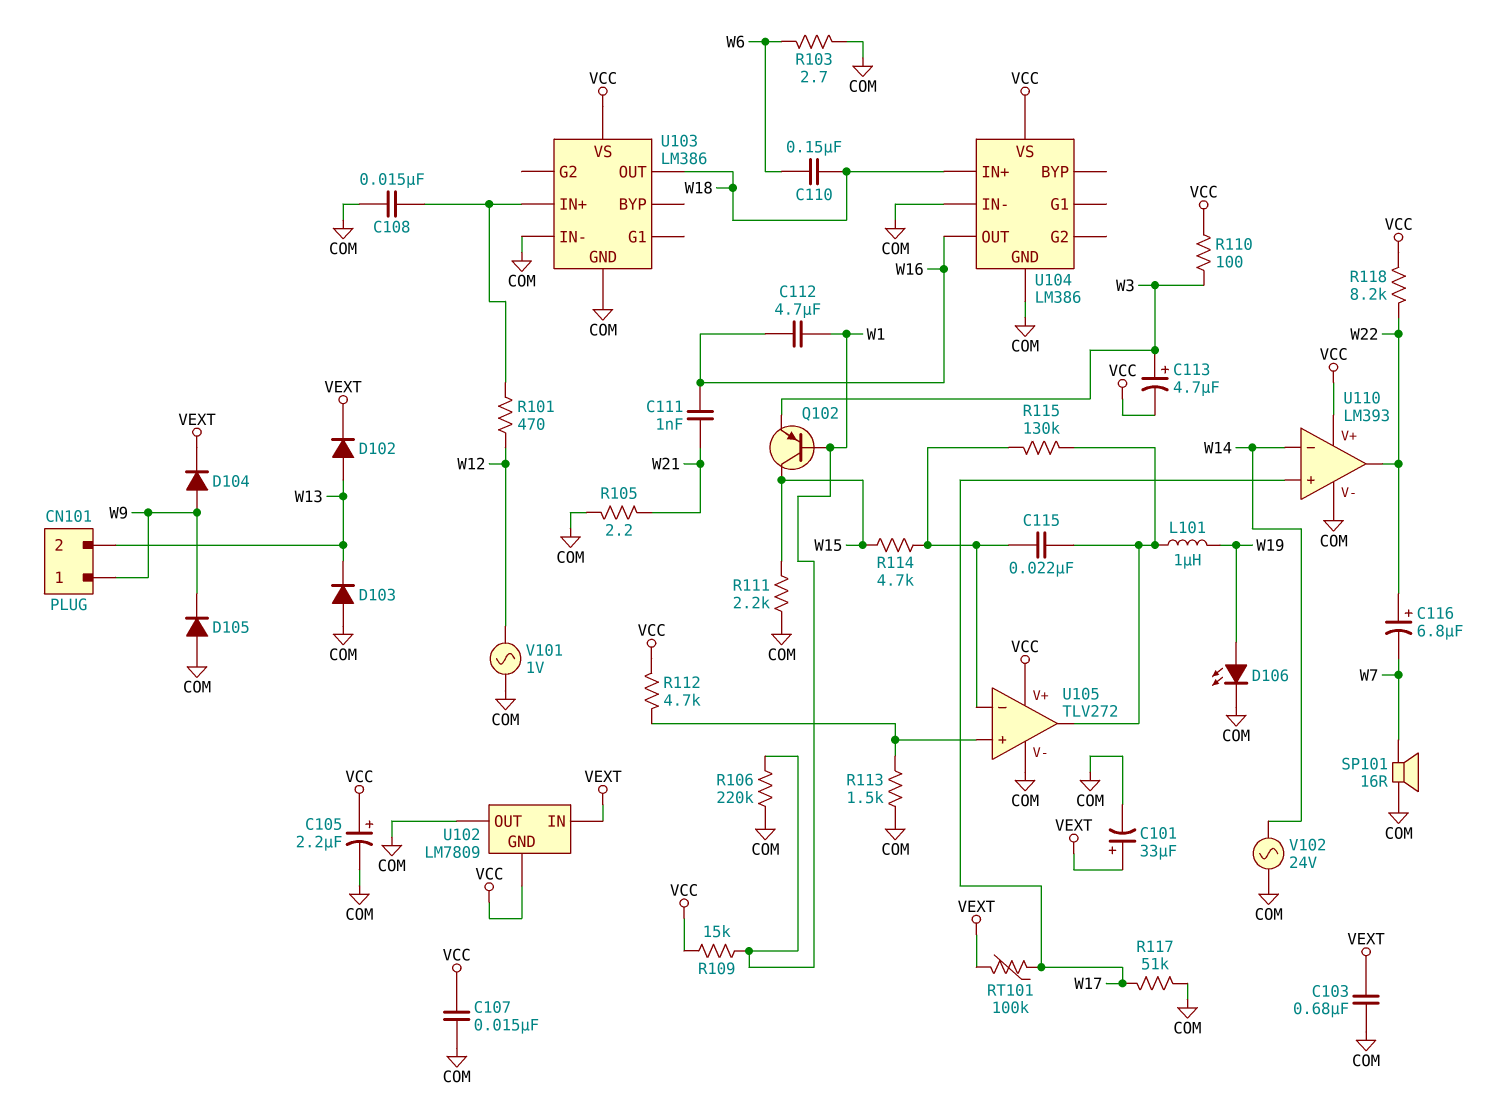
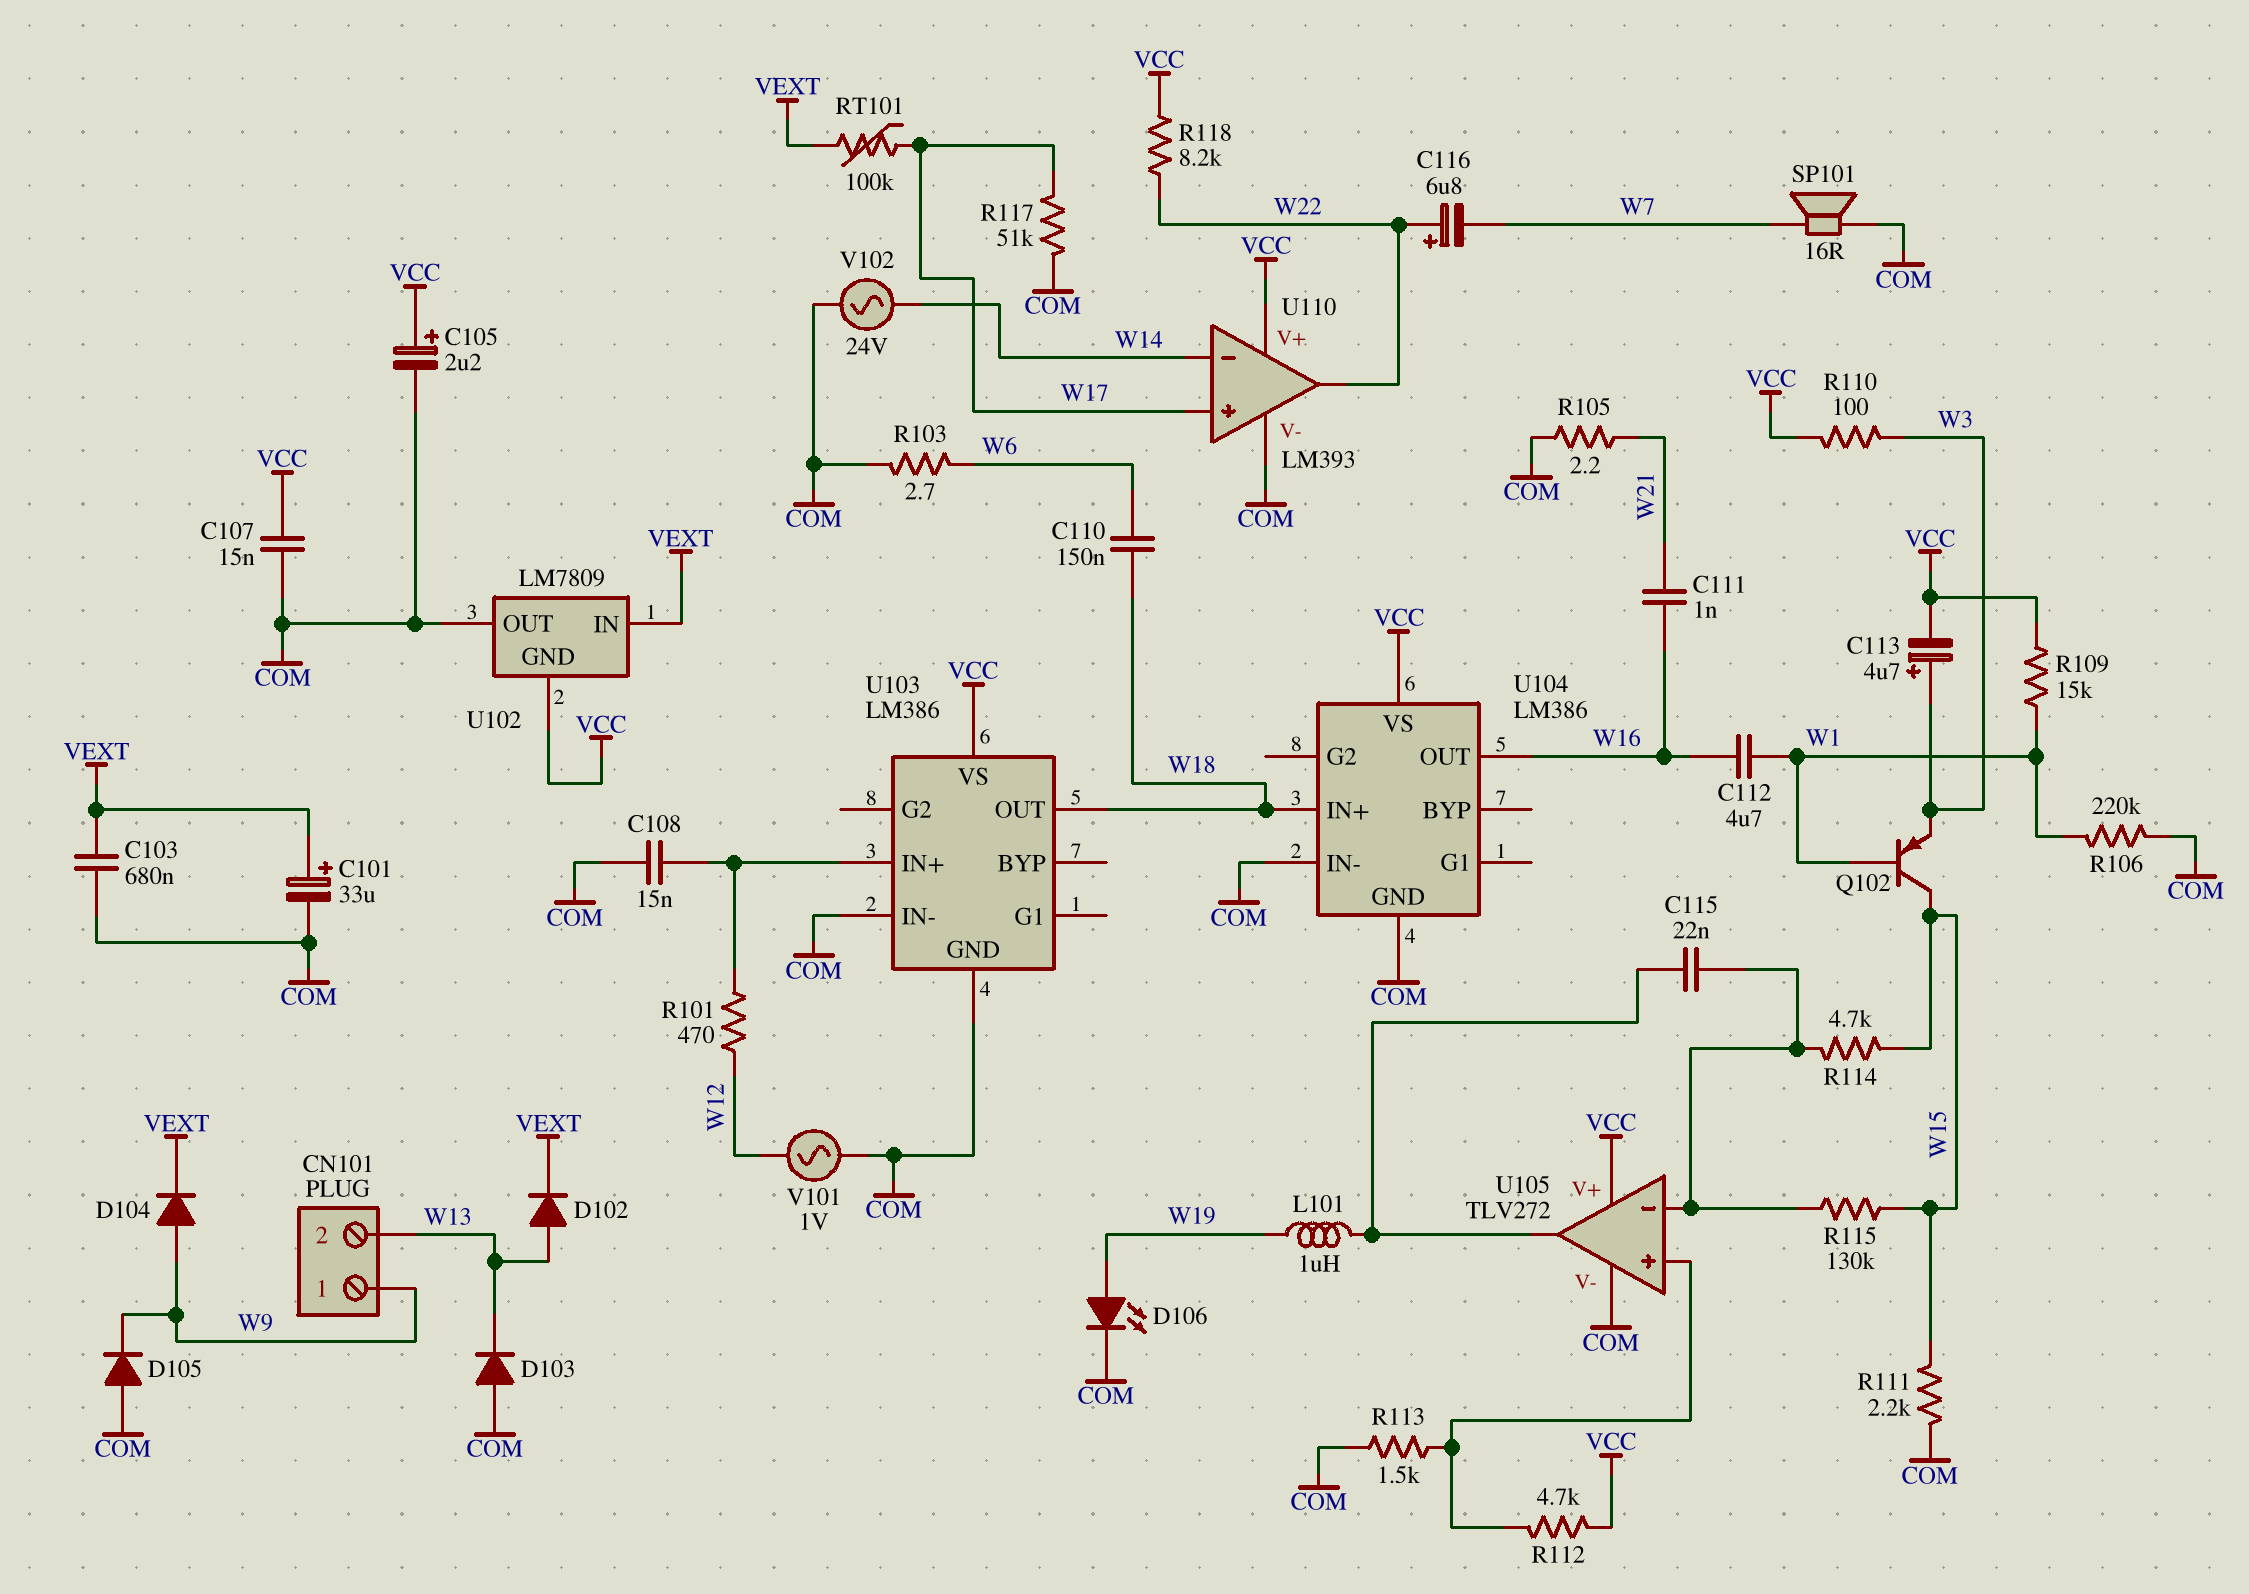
R115: 130k (U105/in-, U105/out) -> 130k (U105/in-, W15)

